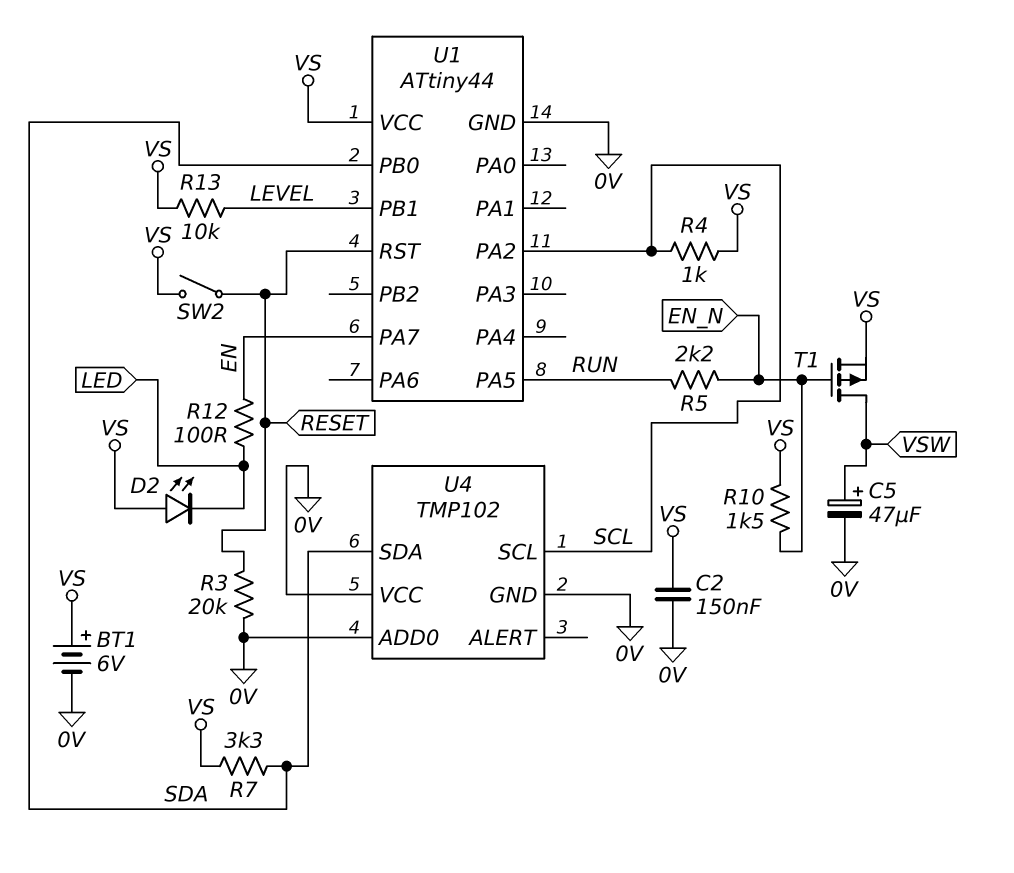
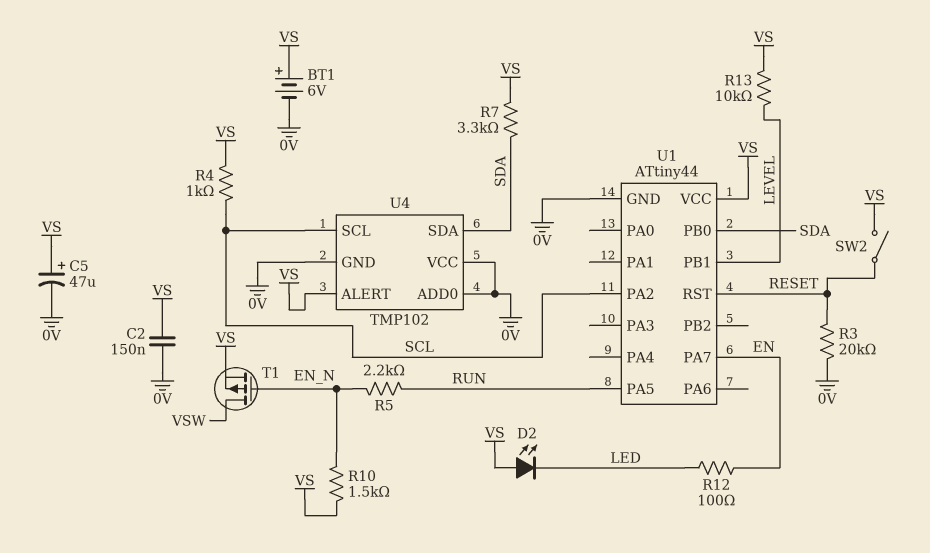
C5: 47uF (plus VSW, minus 0V) -> 47uF (plus VS, minus 0V)
U4 pin ALERT: none -> VS

